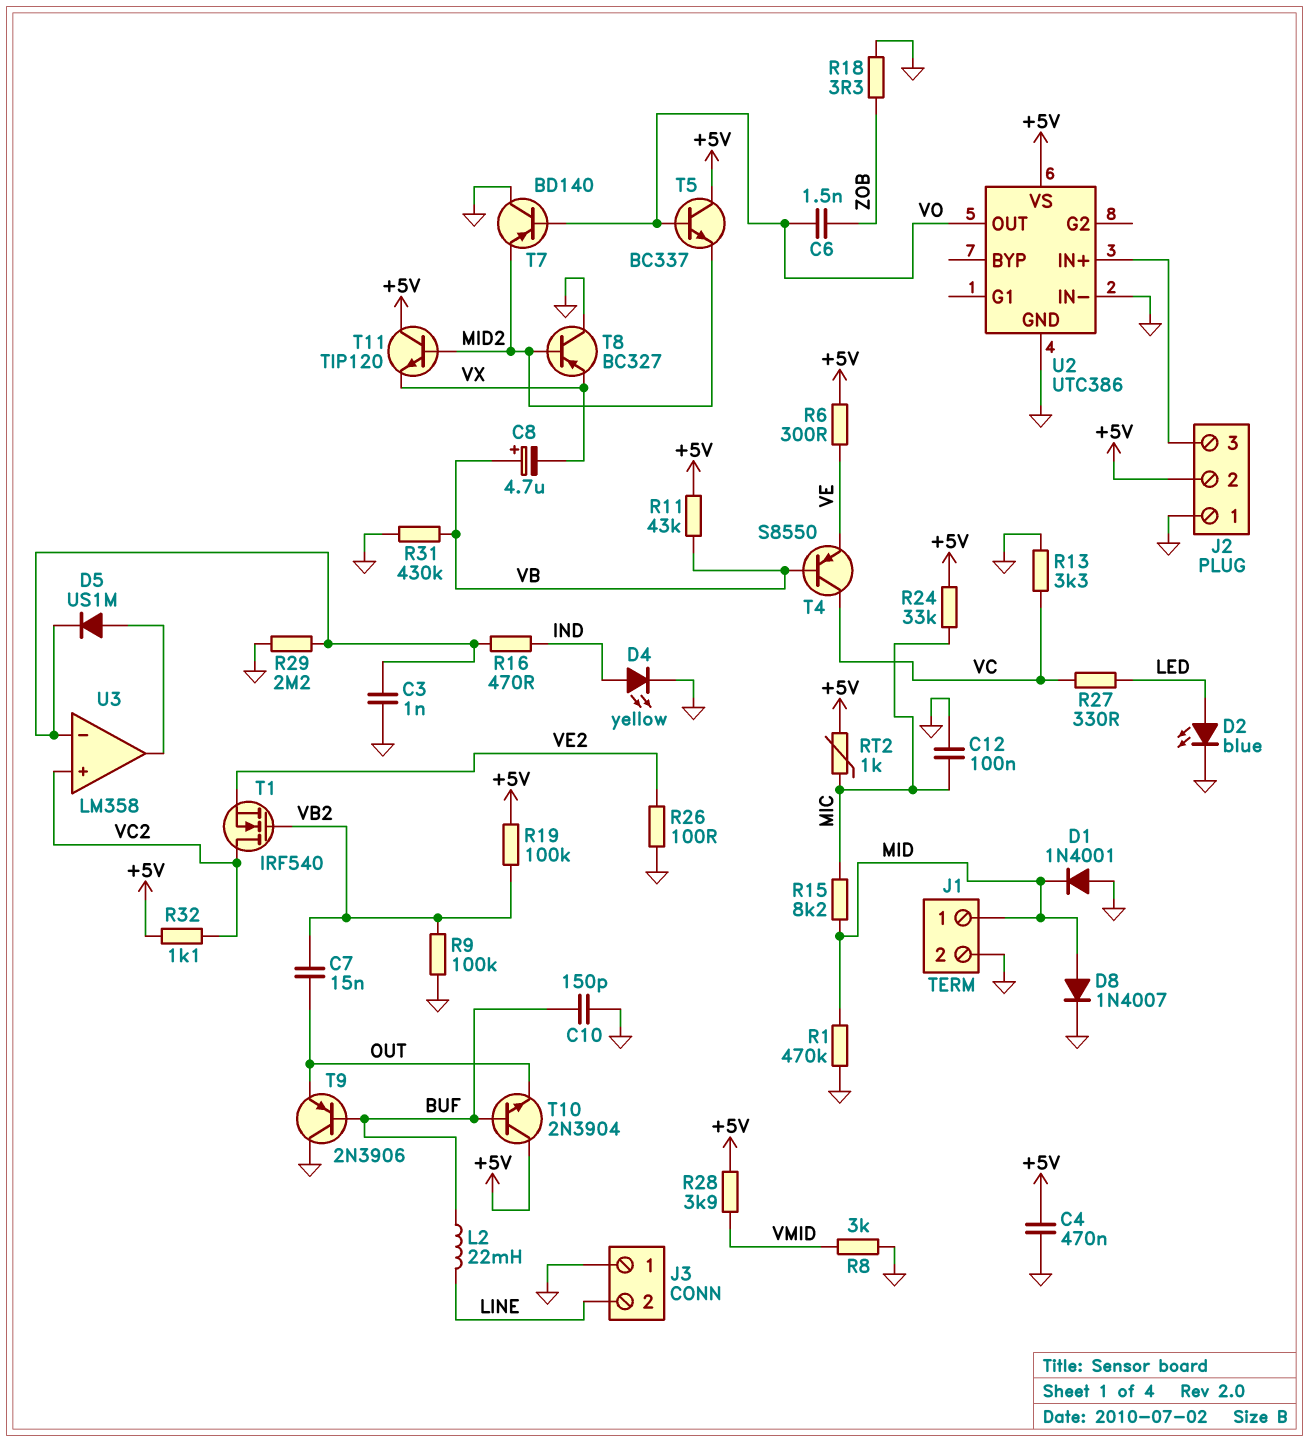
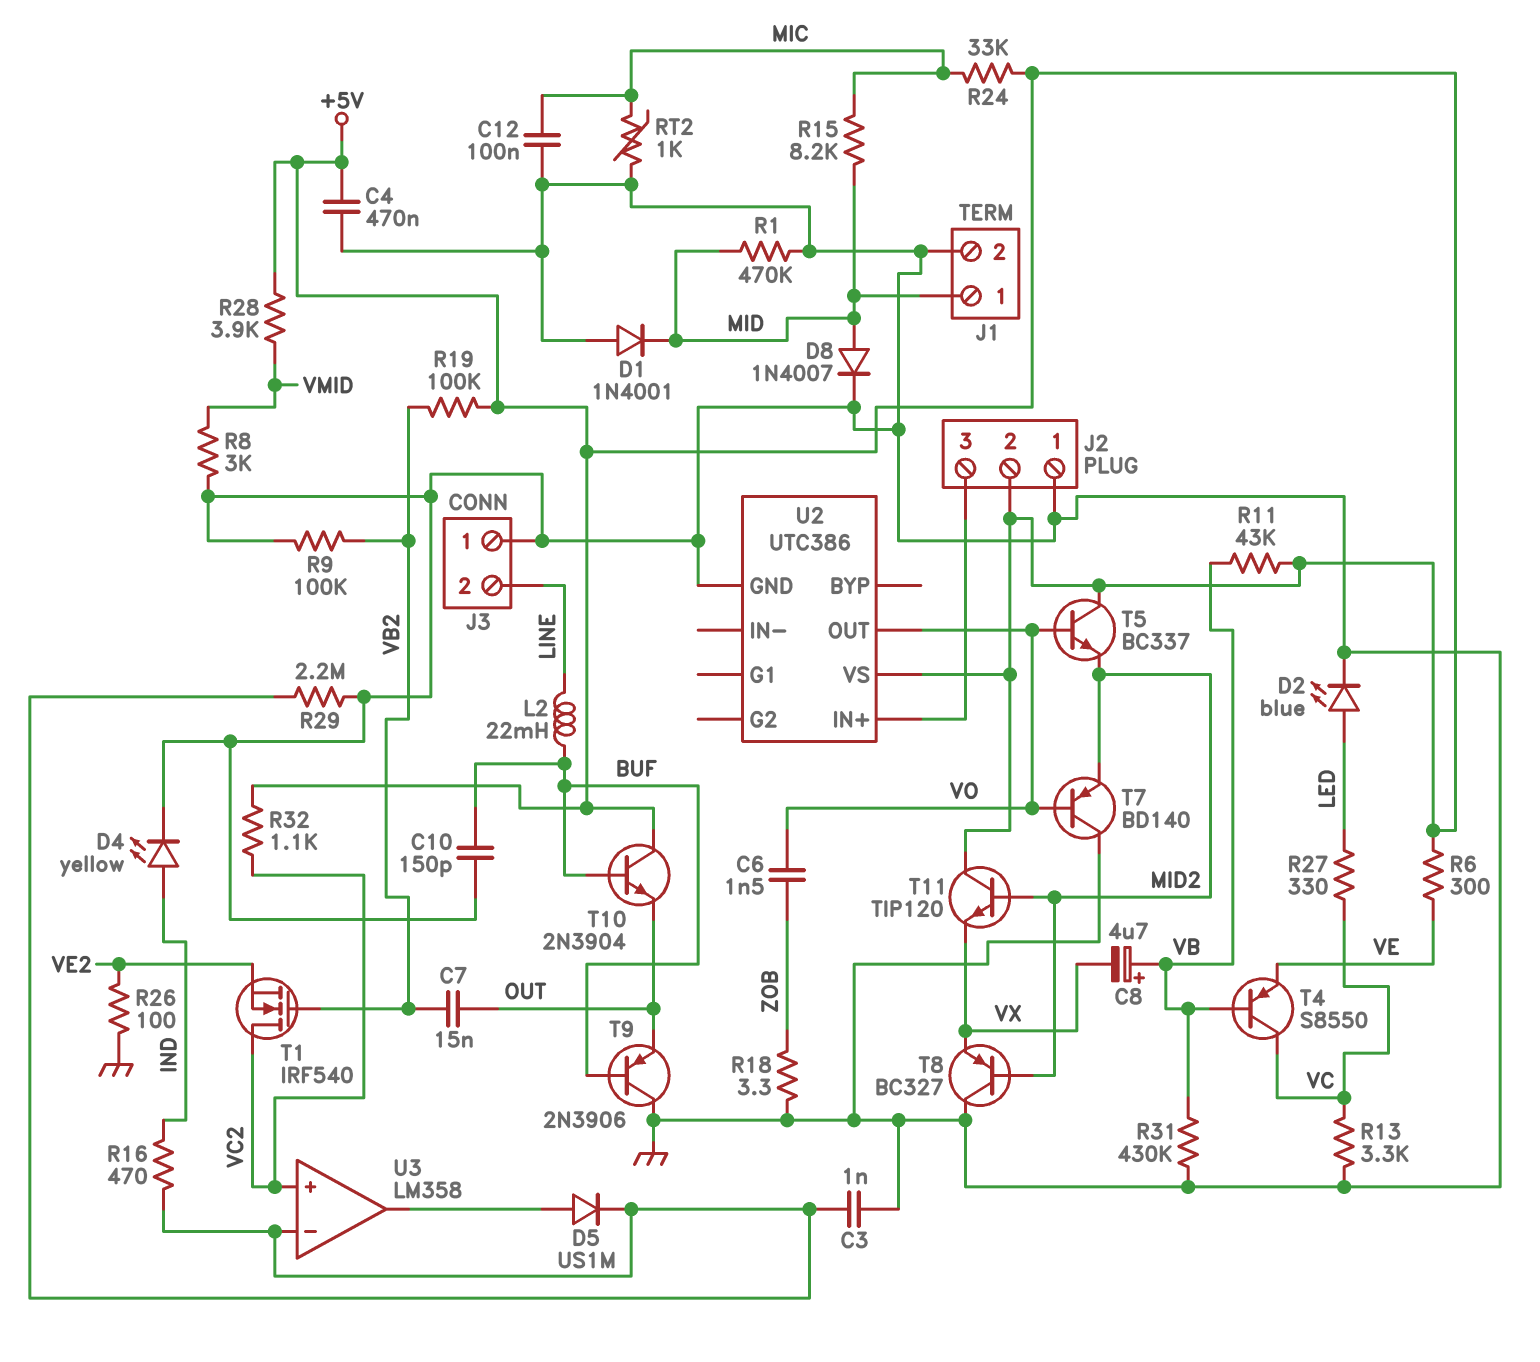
RT2: 1k (+5V, MIC) -> 1k (GND, MIC)
U2 pin IN-: GND -> none

